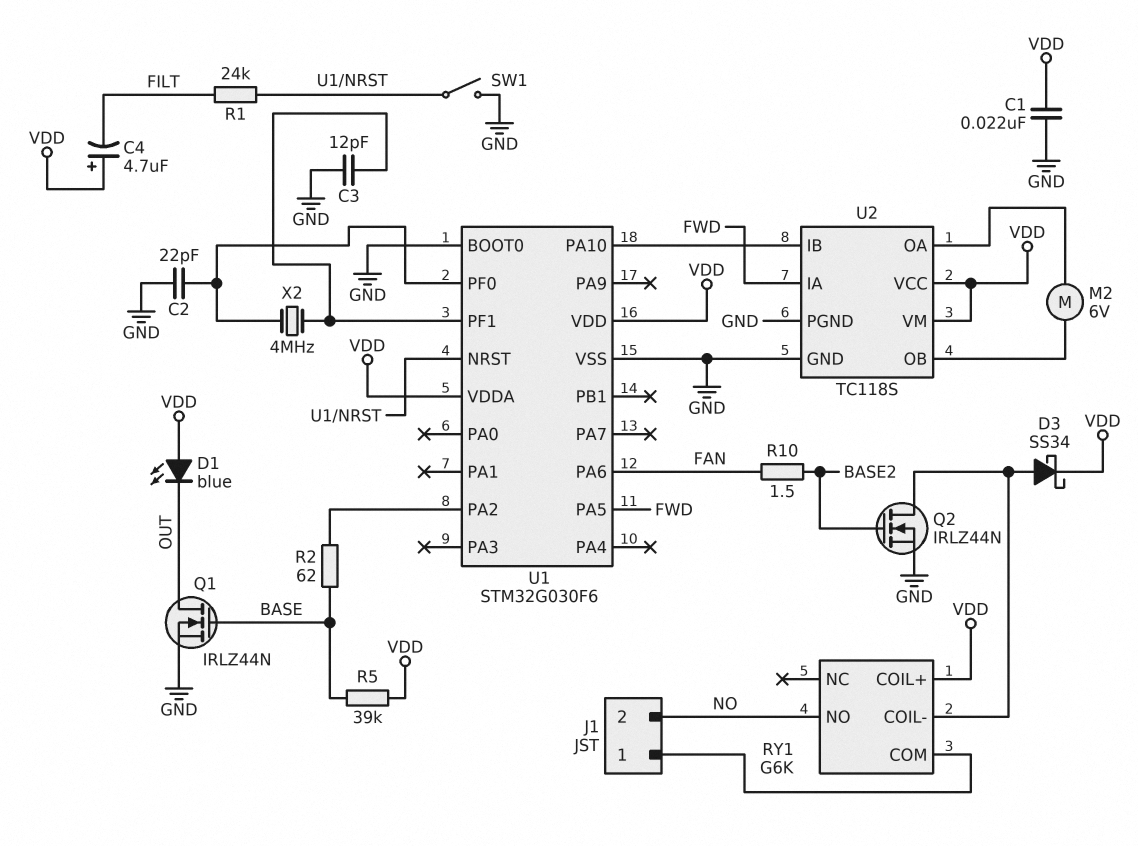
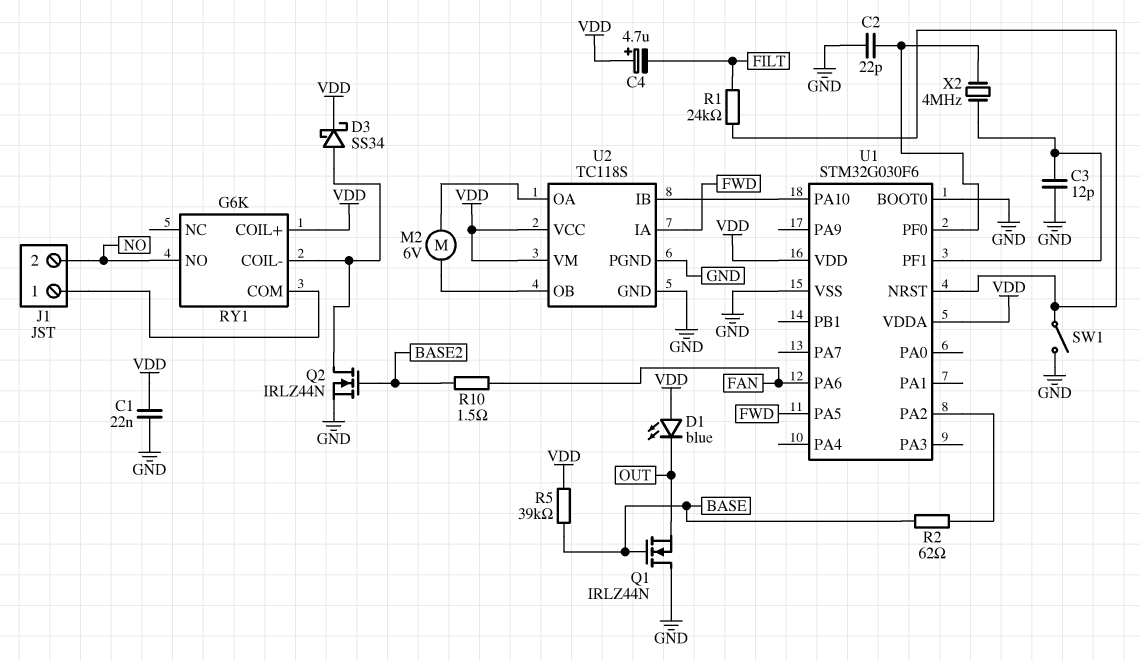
Q1: NMOS IRLZ44N (G BASE, D OUT, S GND) -> NMOS IRLZ44N (G BASE, D GND, S OUT)

